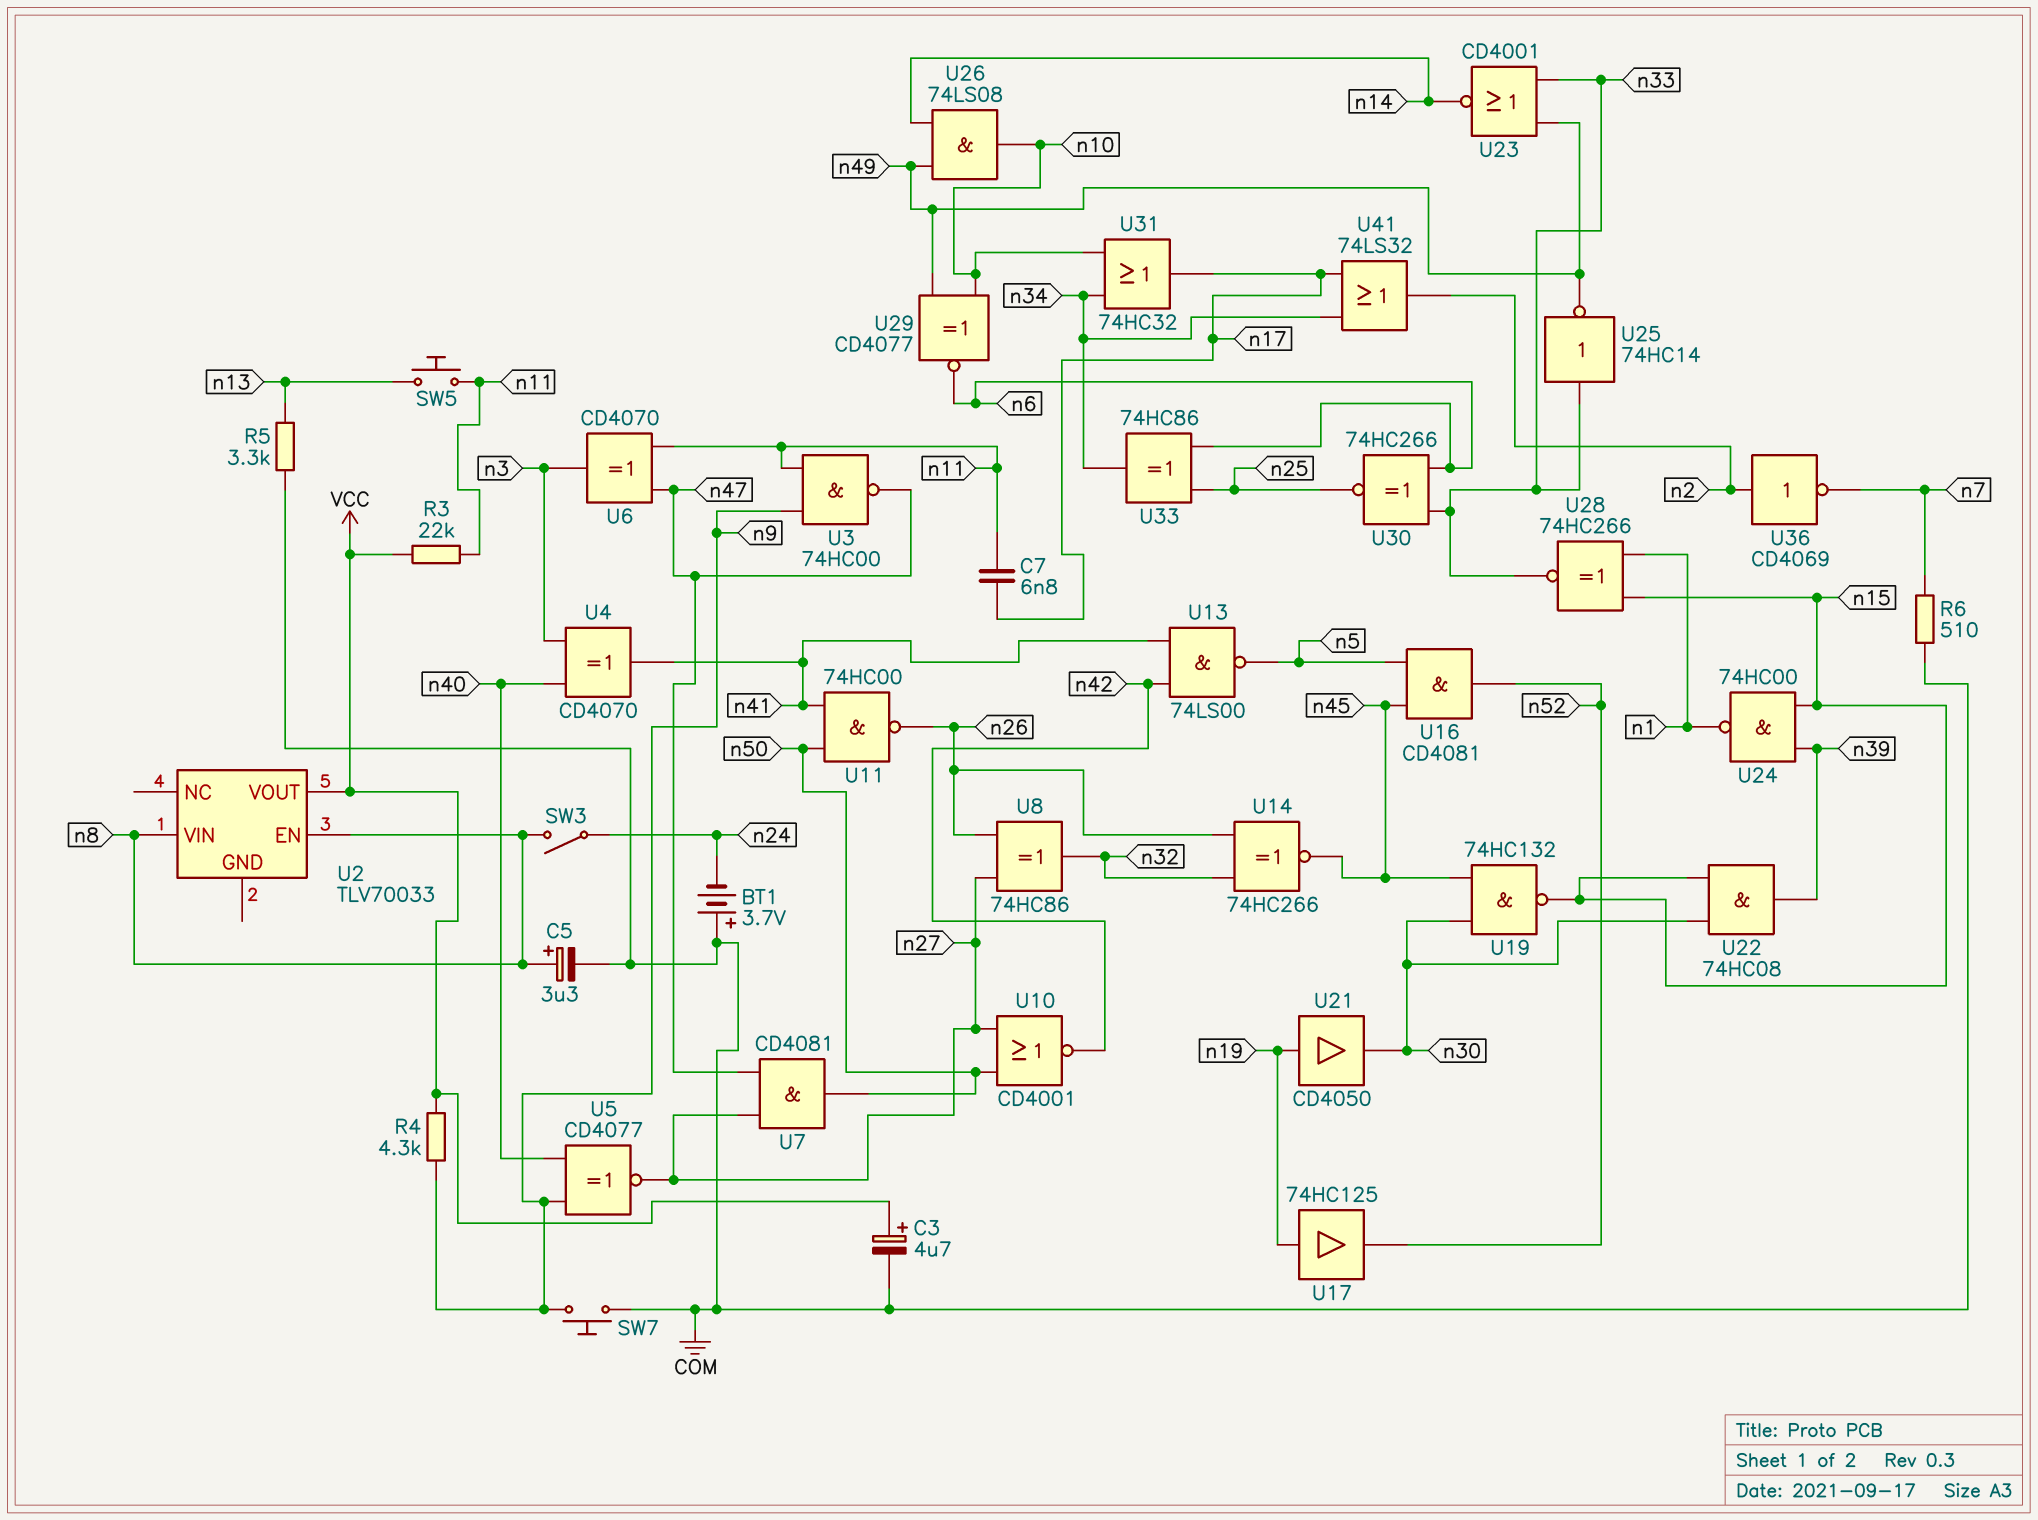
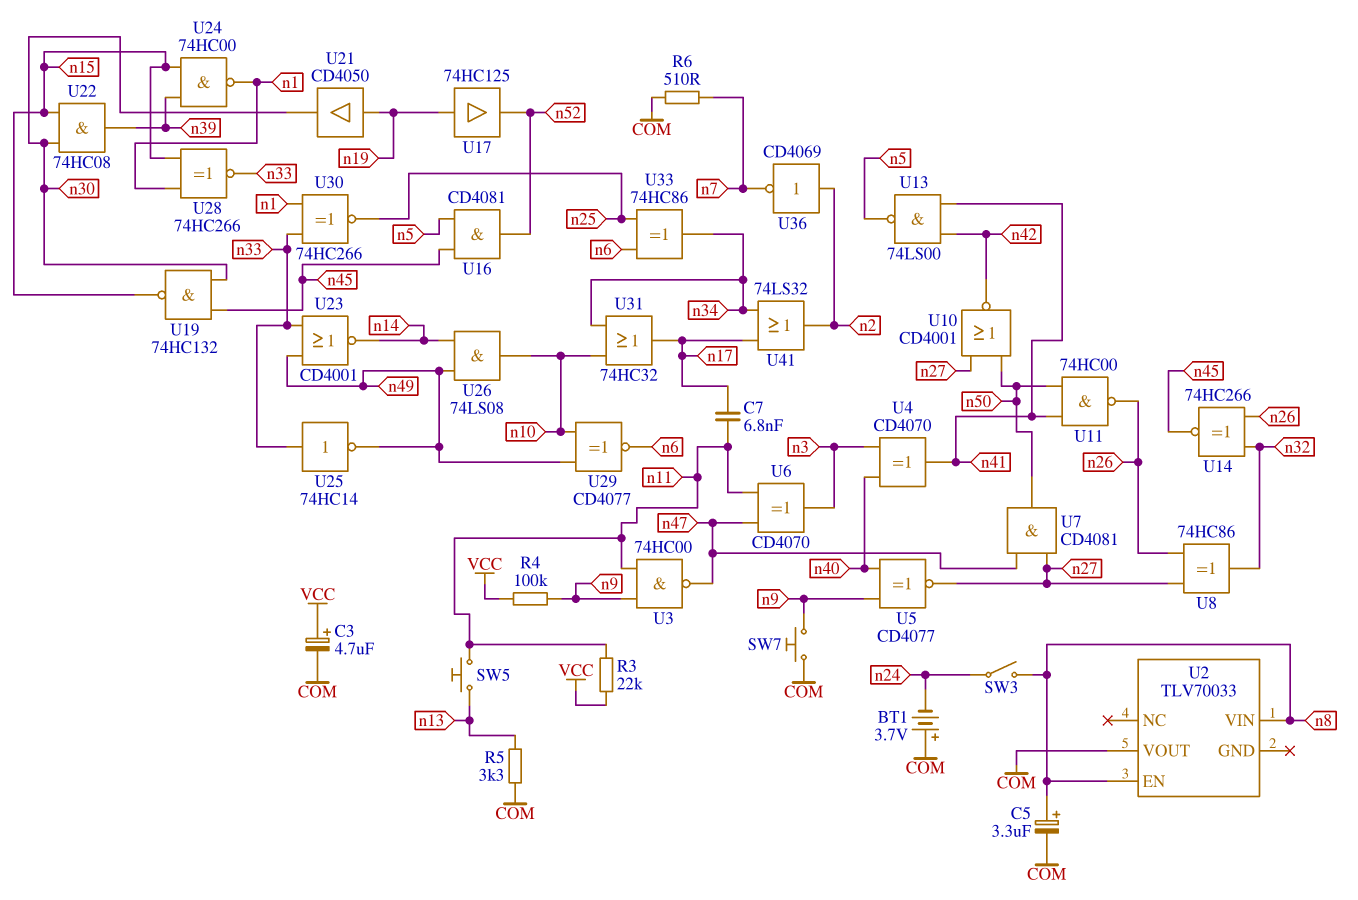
R4: 4.3k (VCC, n9) -> 100k (VCC, n9)
U2 pin VOUT: VCC -> COM
U30: XNOR 74HC266 (in n6, in n33, out n25) -> XNOR 74HC266 (in n1, in n33, out n25)

